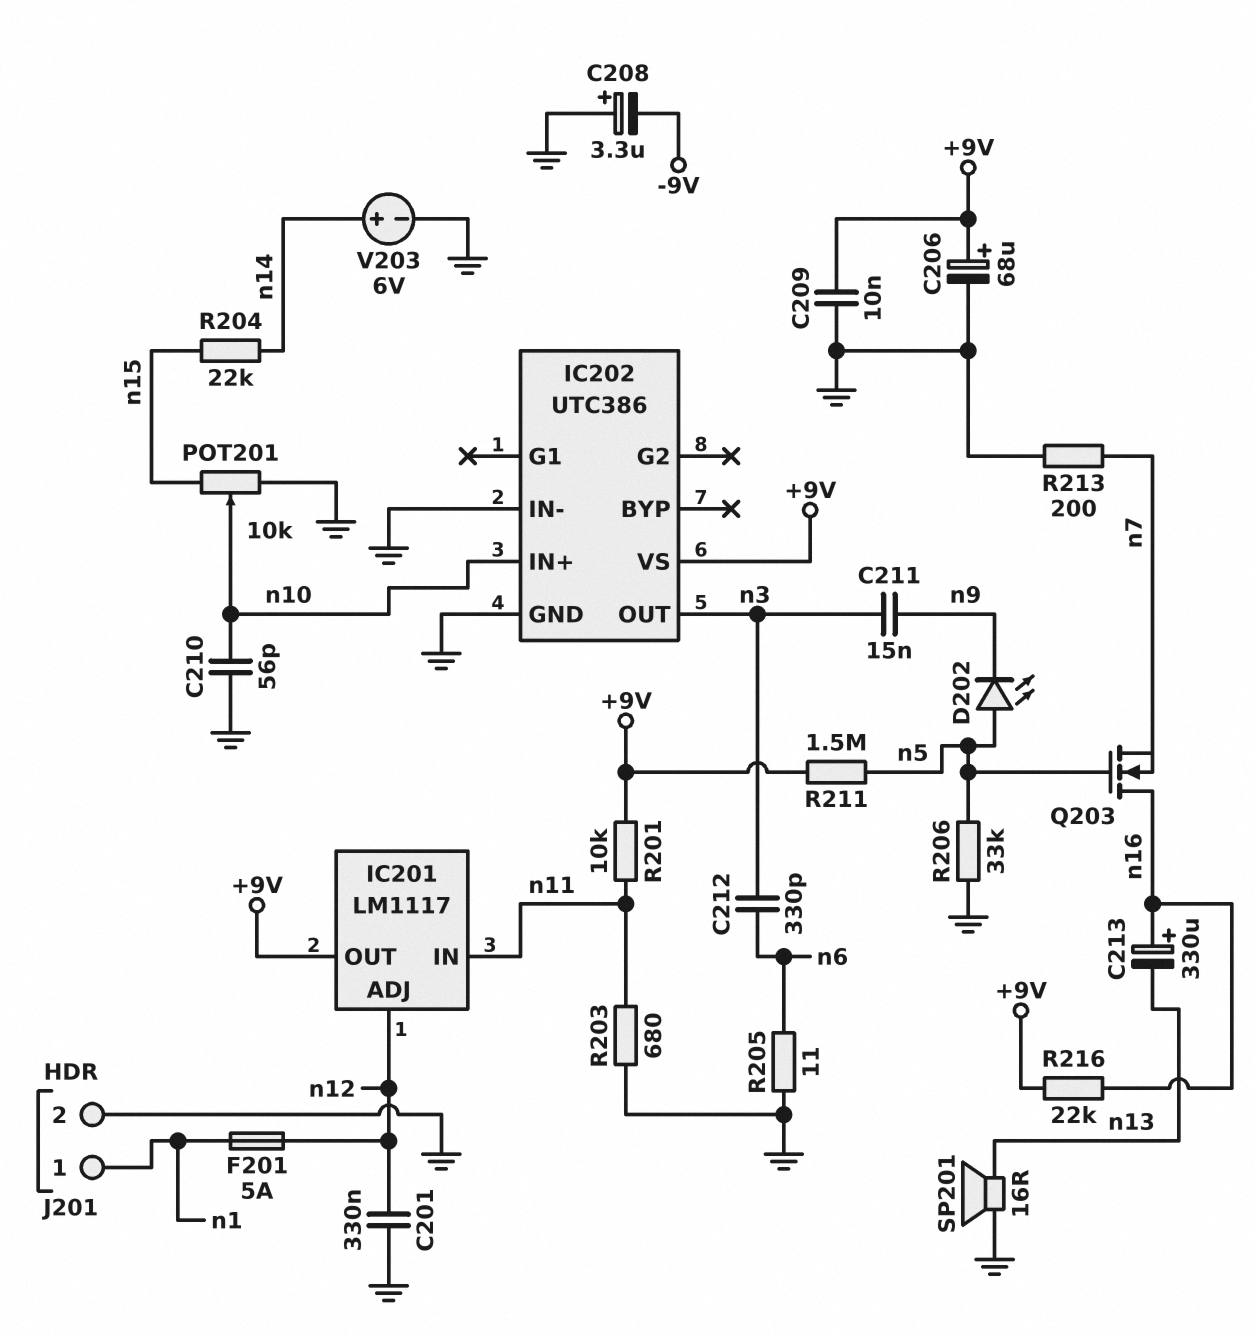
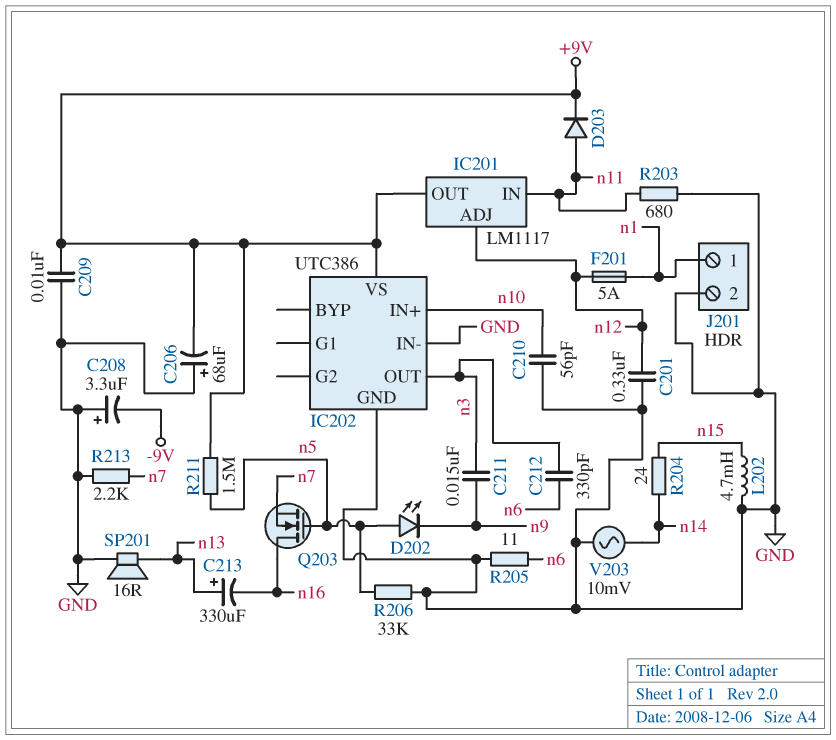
C206: 68uF (plus +9V, minus GND) -> 68uF (plus GND, minus +9V)
C213: 330uF (plus n16, minus n13) -> 330uF (plus n13, minus n16)
D203: none -> diode (A n11, K +9V)
L202: none -> 4.7mH (GND, n15)
POT201: 10k (GND, n15, wiper n10) -> none
R201: 10k (+9V, n11) -> none
R204: 22k (n14, n15) -> 24 (n14, n15)
R213: 200 (GND, n7) -> 2.2k (GND, n7)
R216: 22k (+9V, n16) -> none
V203: 6V (plus n14, minus GND) -> AC 10mV (GND, n14)

